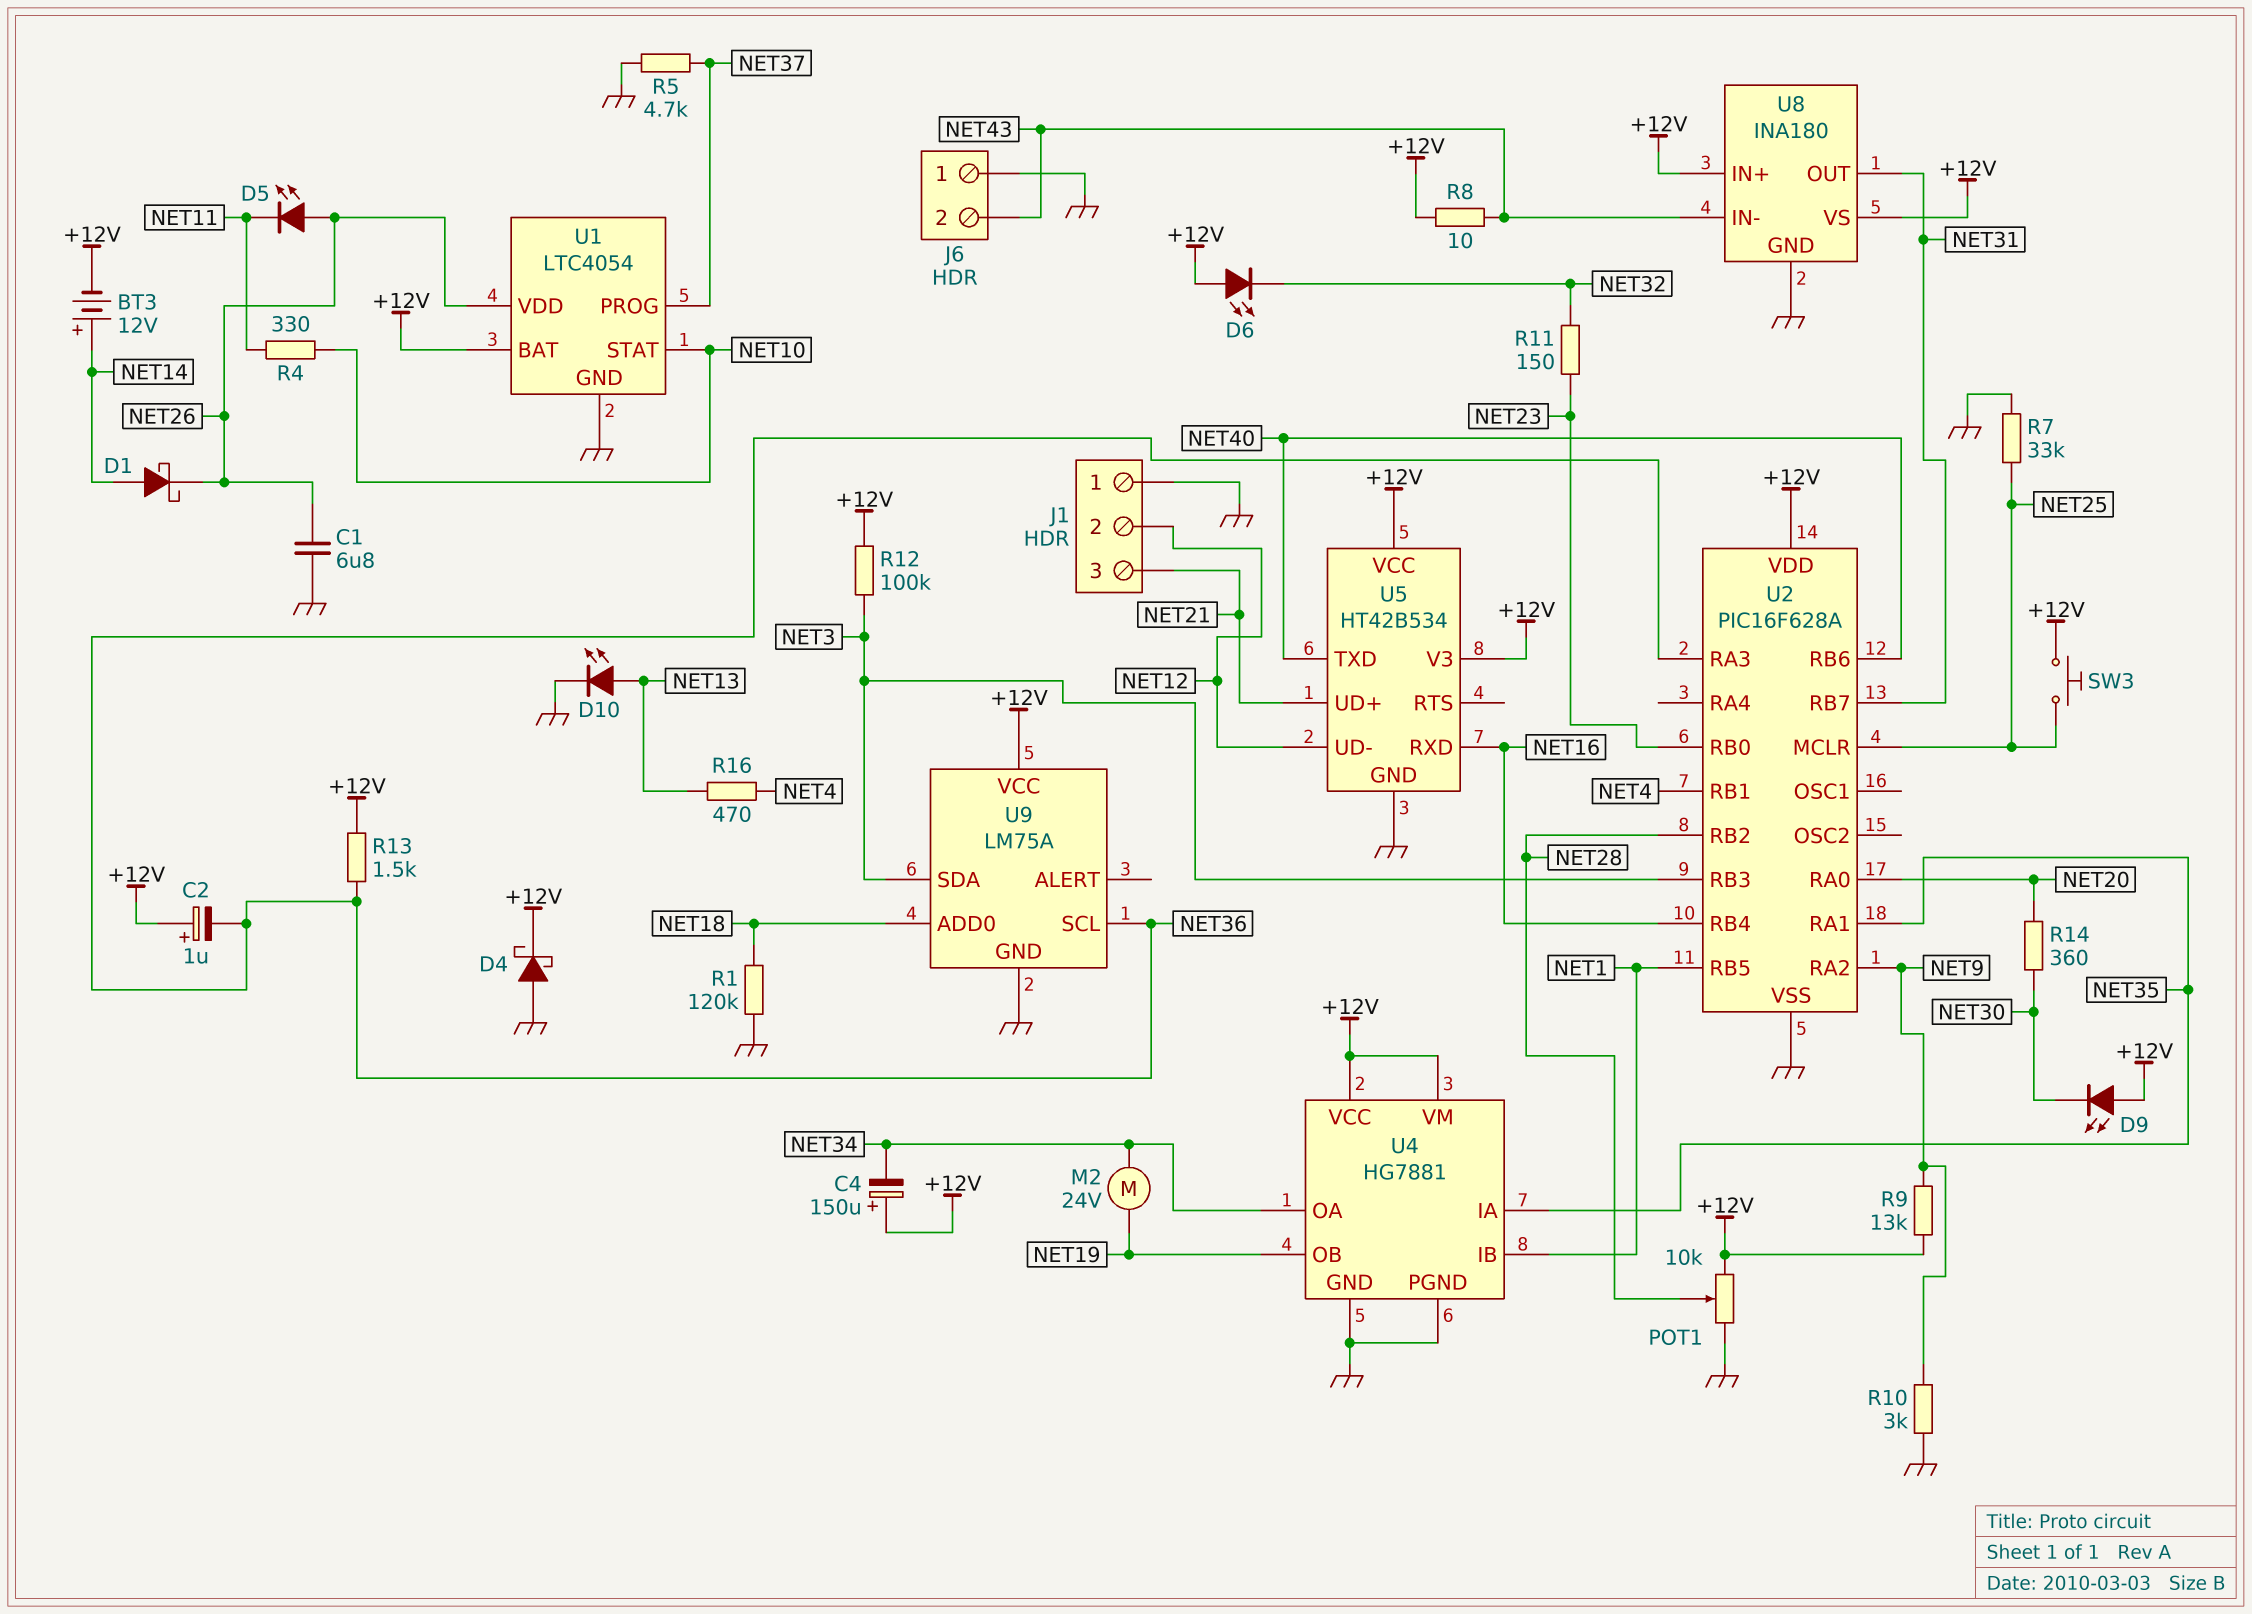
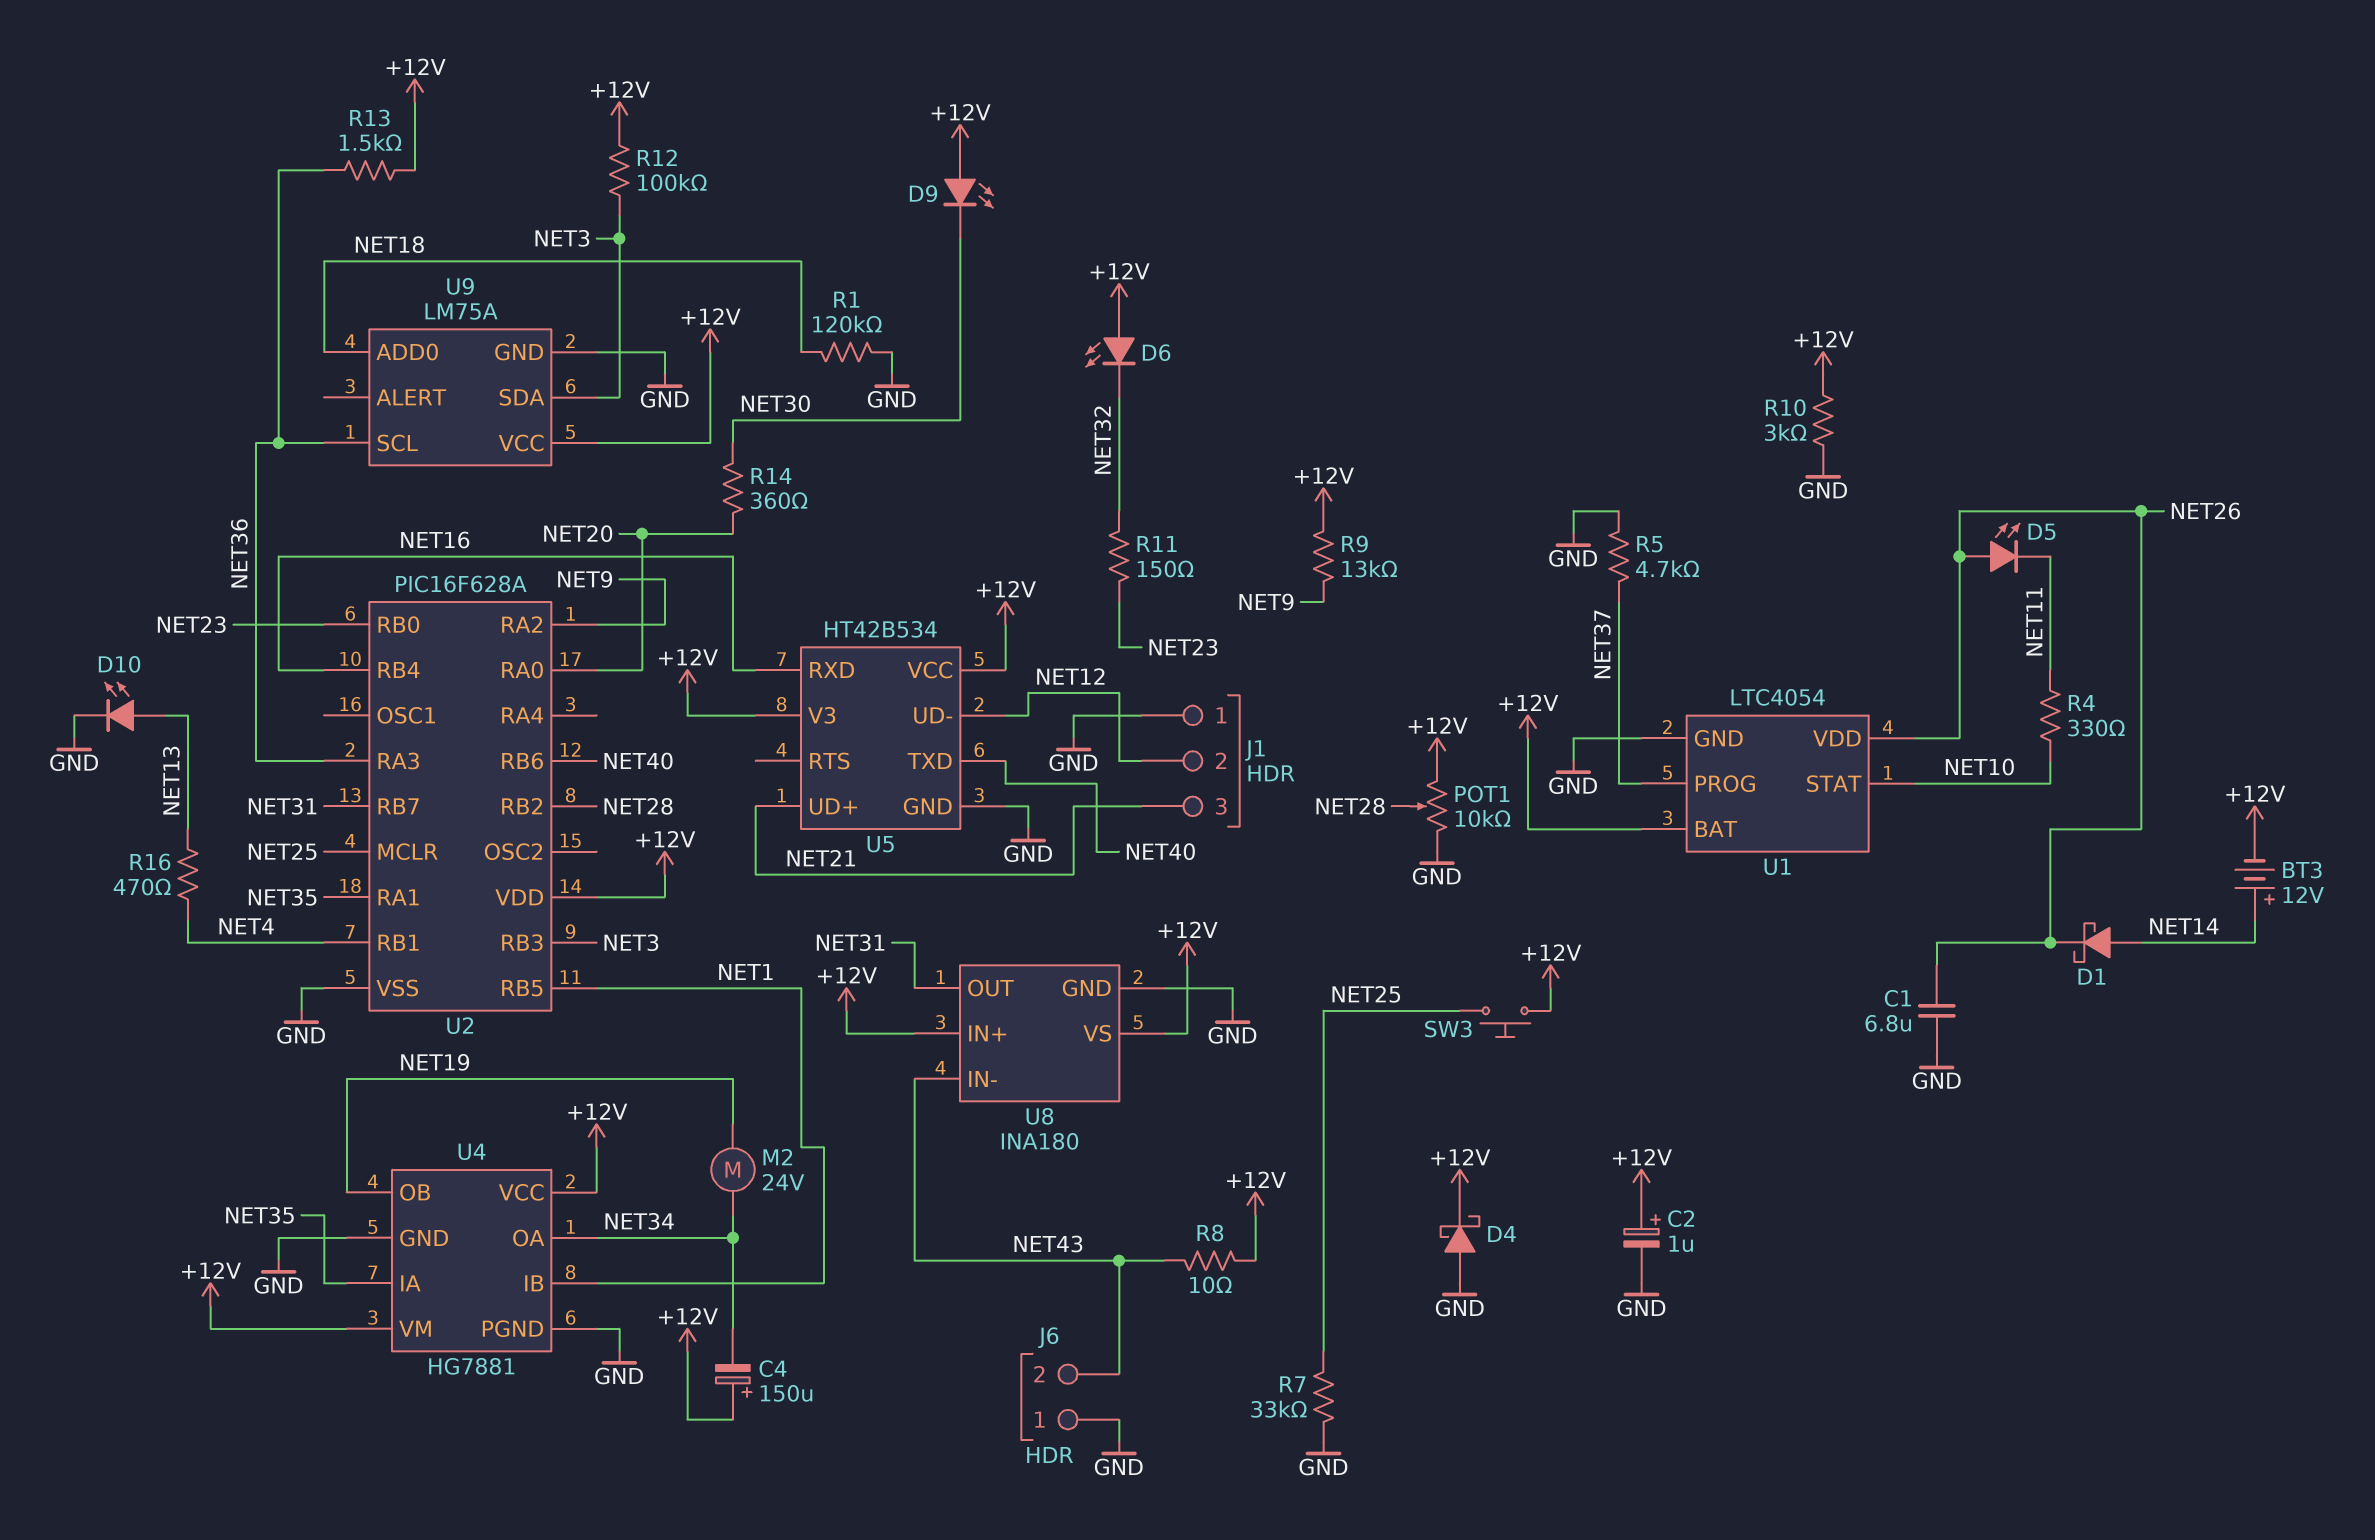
C2: 1uF (plus +12V, minus NET36) -> 1uF (plus +12V, minus GND)
R10: 3k (GND, NET9) -> 3k (+12V, GND)

